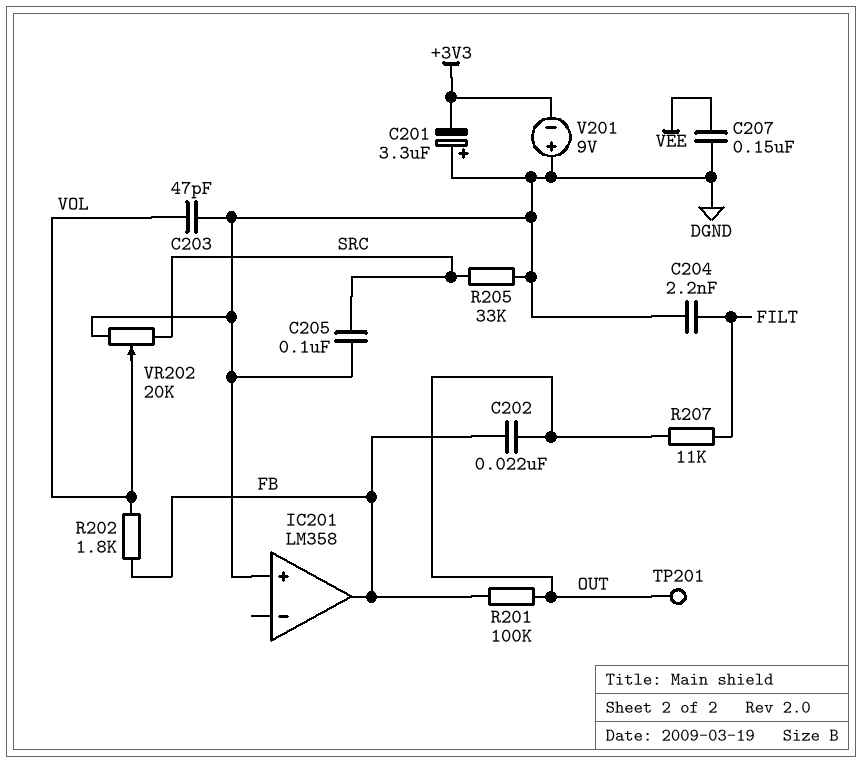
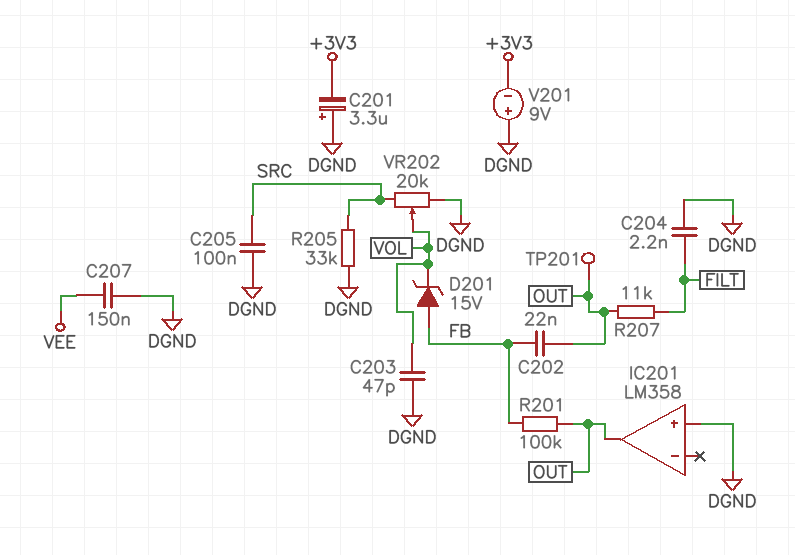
D201: none -> zener 15V (A FB, K VOL)
IC201 pin out: FB -> OUT
R202: 1.8k (FB, VOL) -> none

